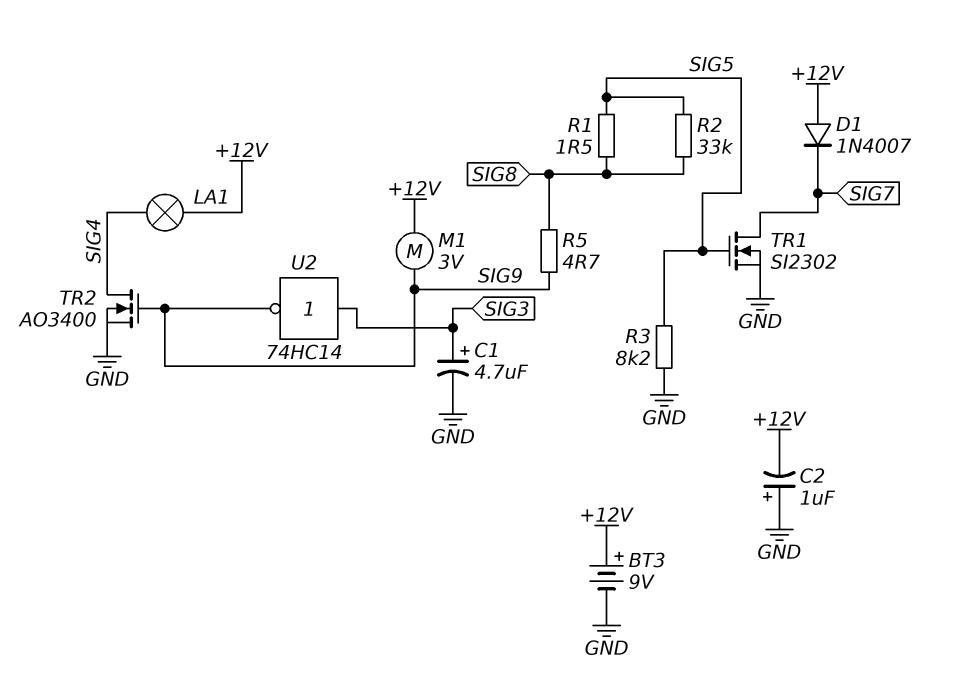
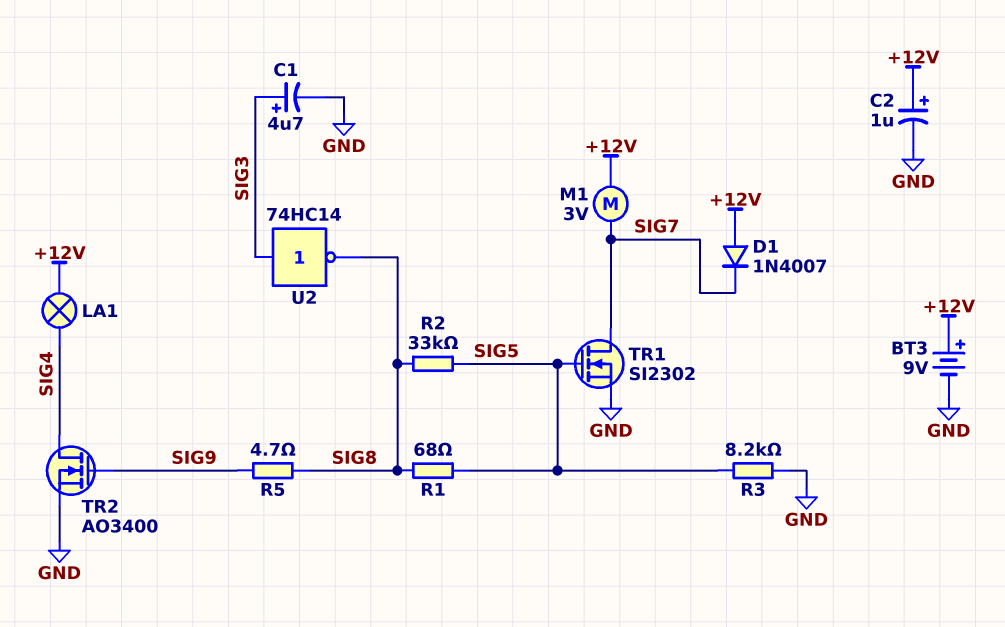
C2: 1uF (plus GND, minus +12V) -> 1uF (plus +12V, minus GND)
M1: motor 3V (+12V, SIG9) -> motor 3V (+12V, SIG7)
R1: 1.5 (SIG5, SIG8) -> 68 (SIG5, SIG8)
U2: NOT 74HC14 (in SIG3, out SIG9) -> NOT 74HC14 (in SIG3, out SIG8)

